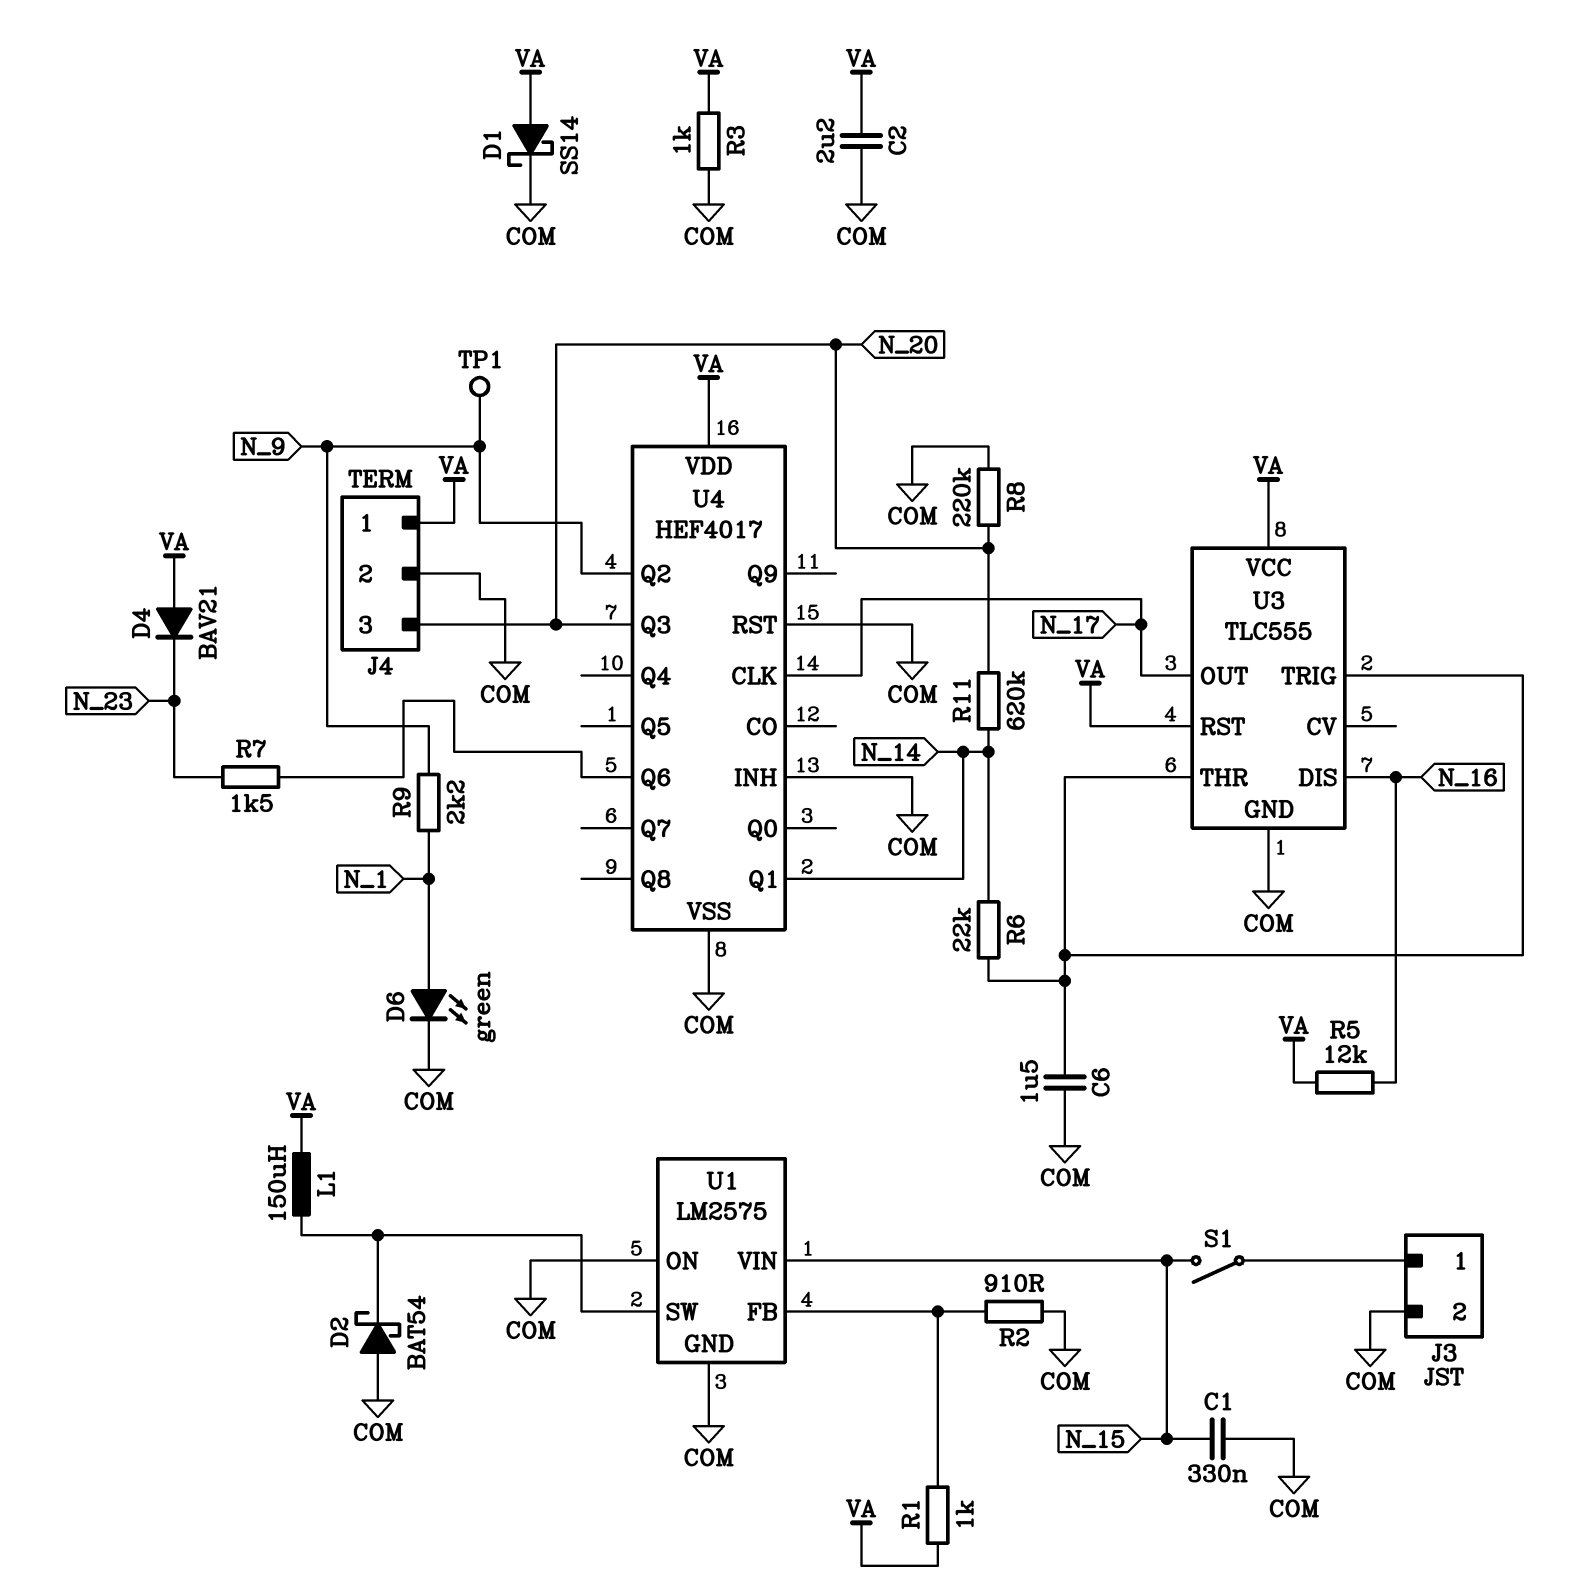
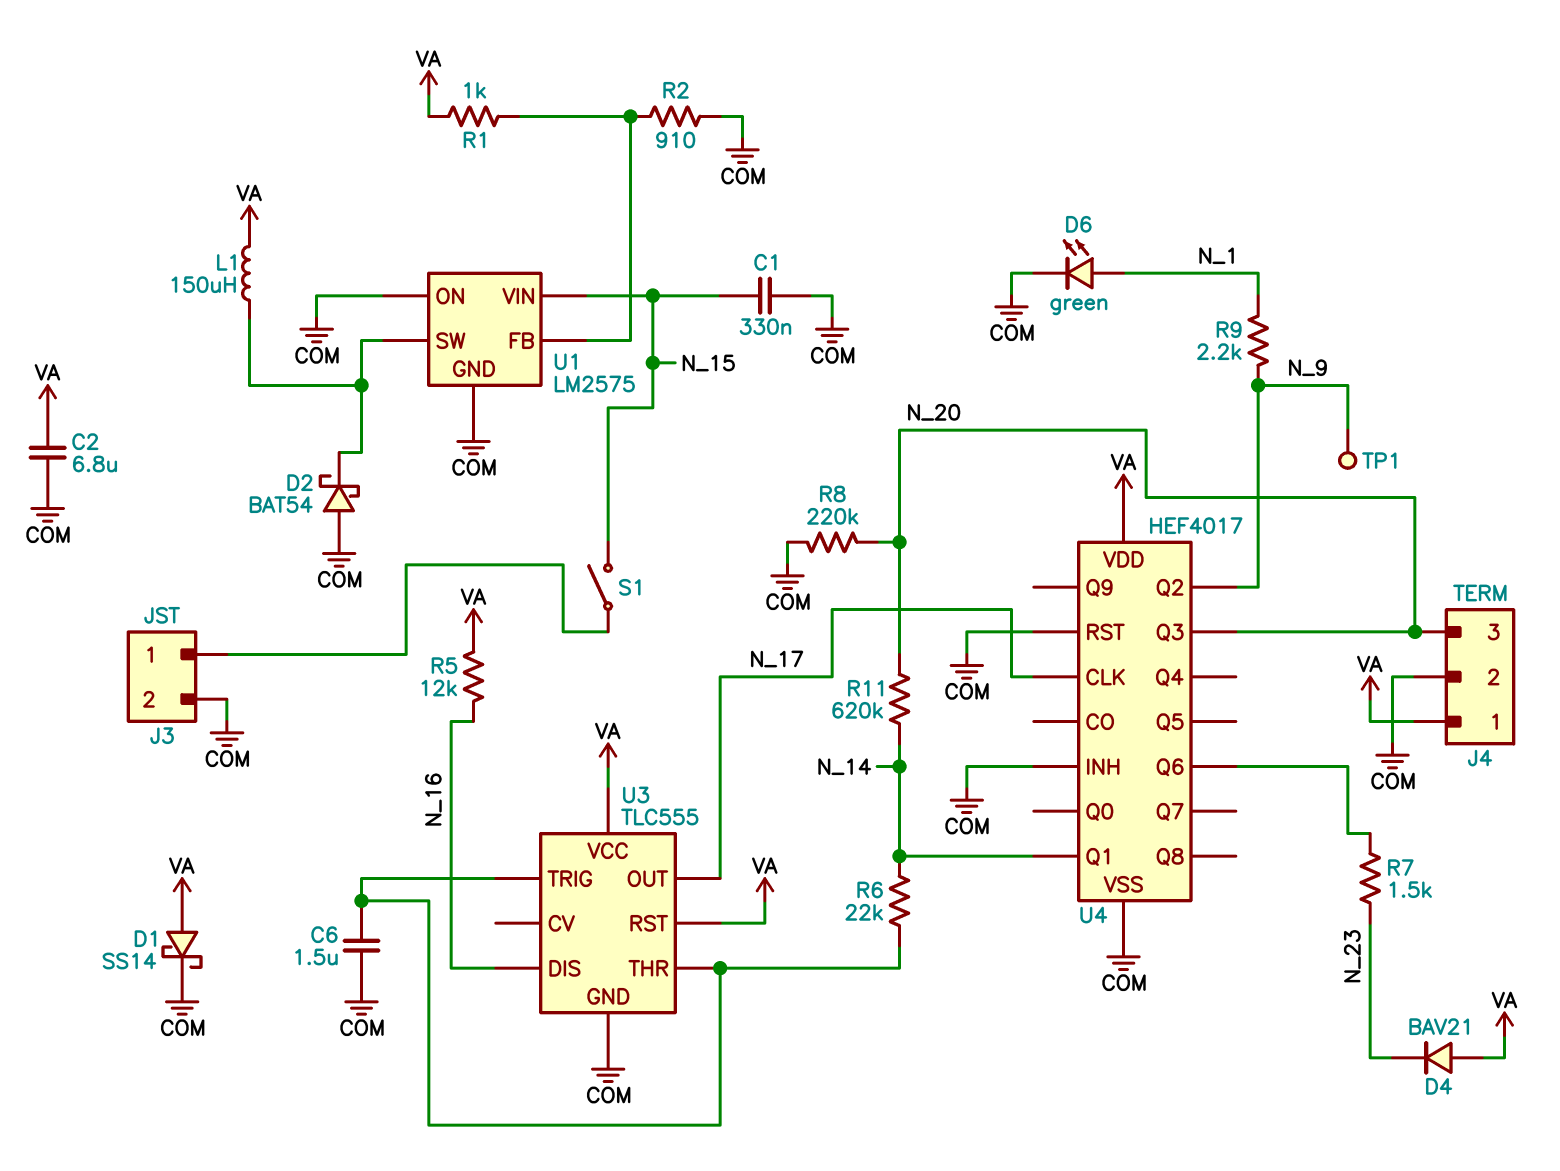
C2: 2.2uF (COM, VA) -> 6.8uF (COM, VA)
R3: 1k (COM, VA) -> none

